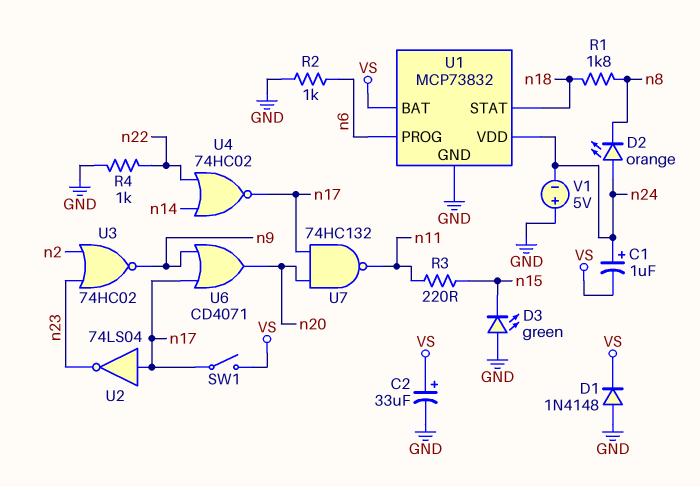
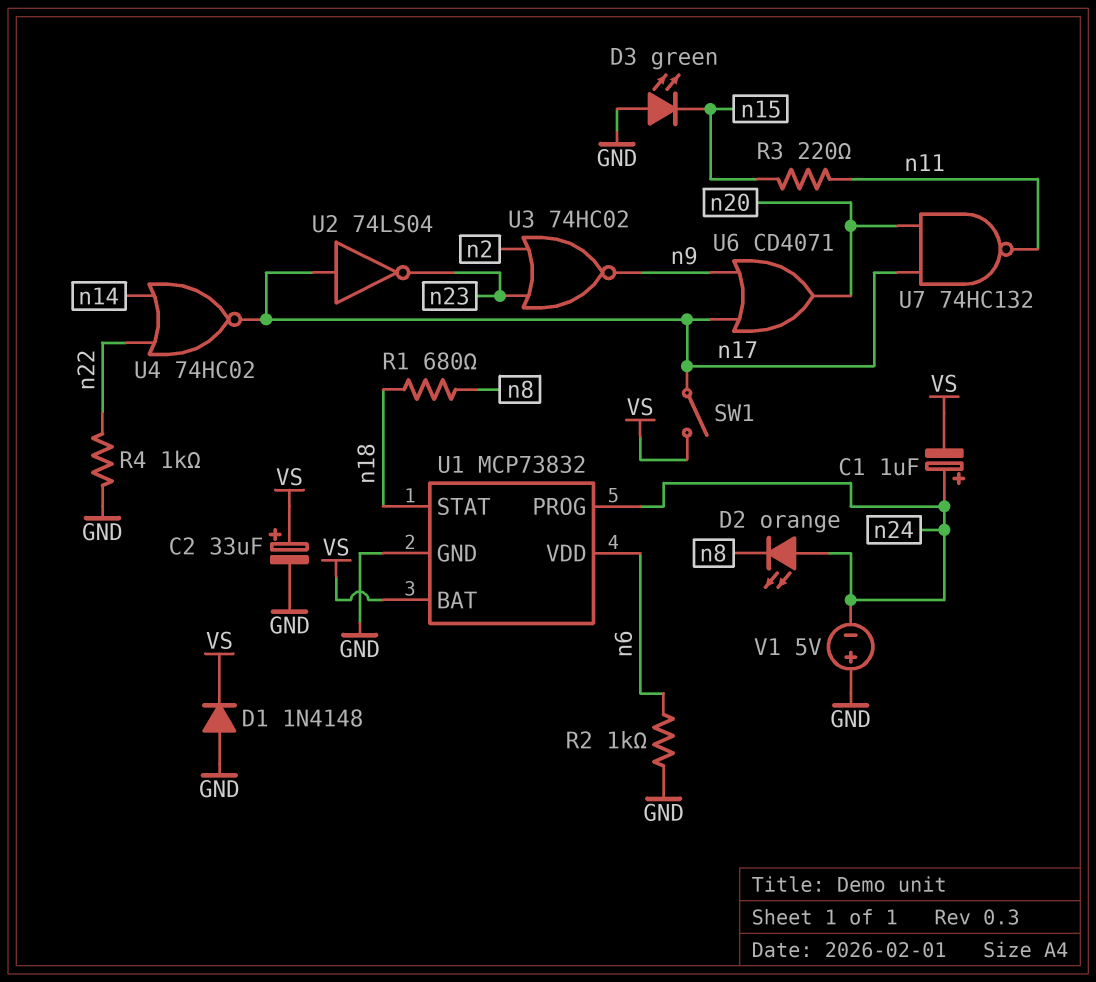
R1: 1.8k (n8, n18) -> 680 (n8, n18)
U1 pin PROG: n6 -> n24
U1 pin VDD: n24 -> n6

